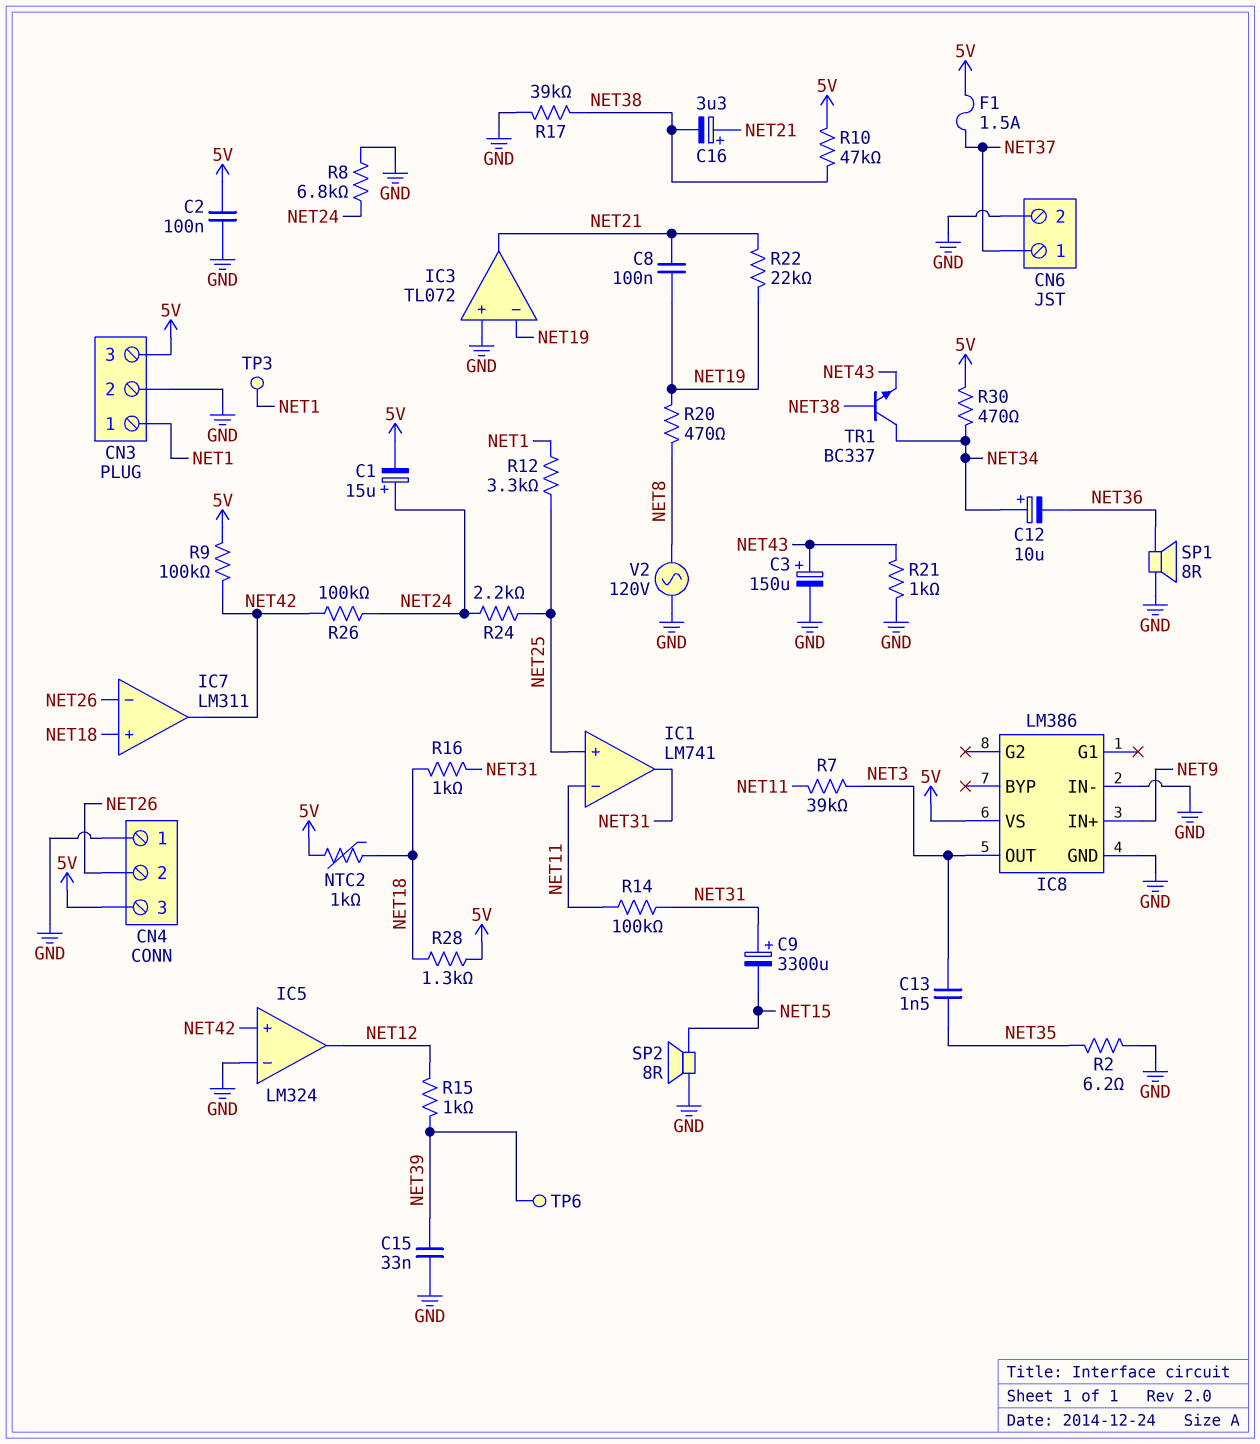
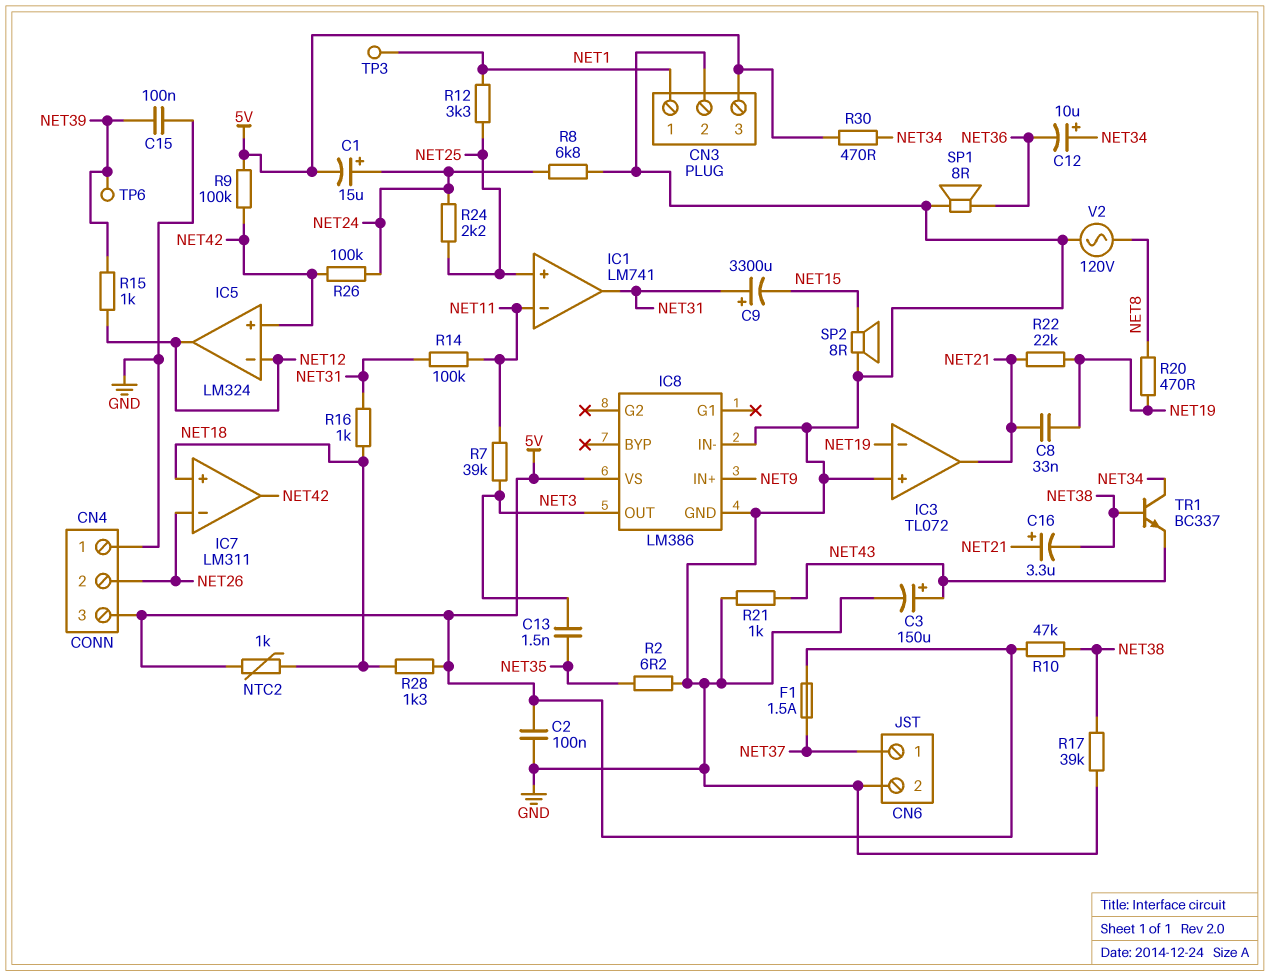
C8: 100nF (NET19, NET21) -> 33nF (NET19, NET21)
C15: 33nF (GND, NET39) -> 100nF (GND, NET39)
IC5 pin in-: GND -> NET12

